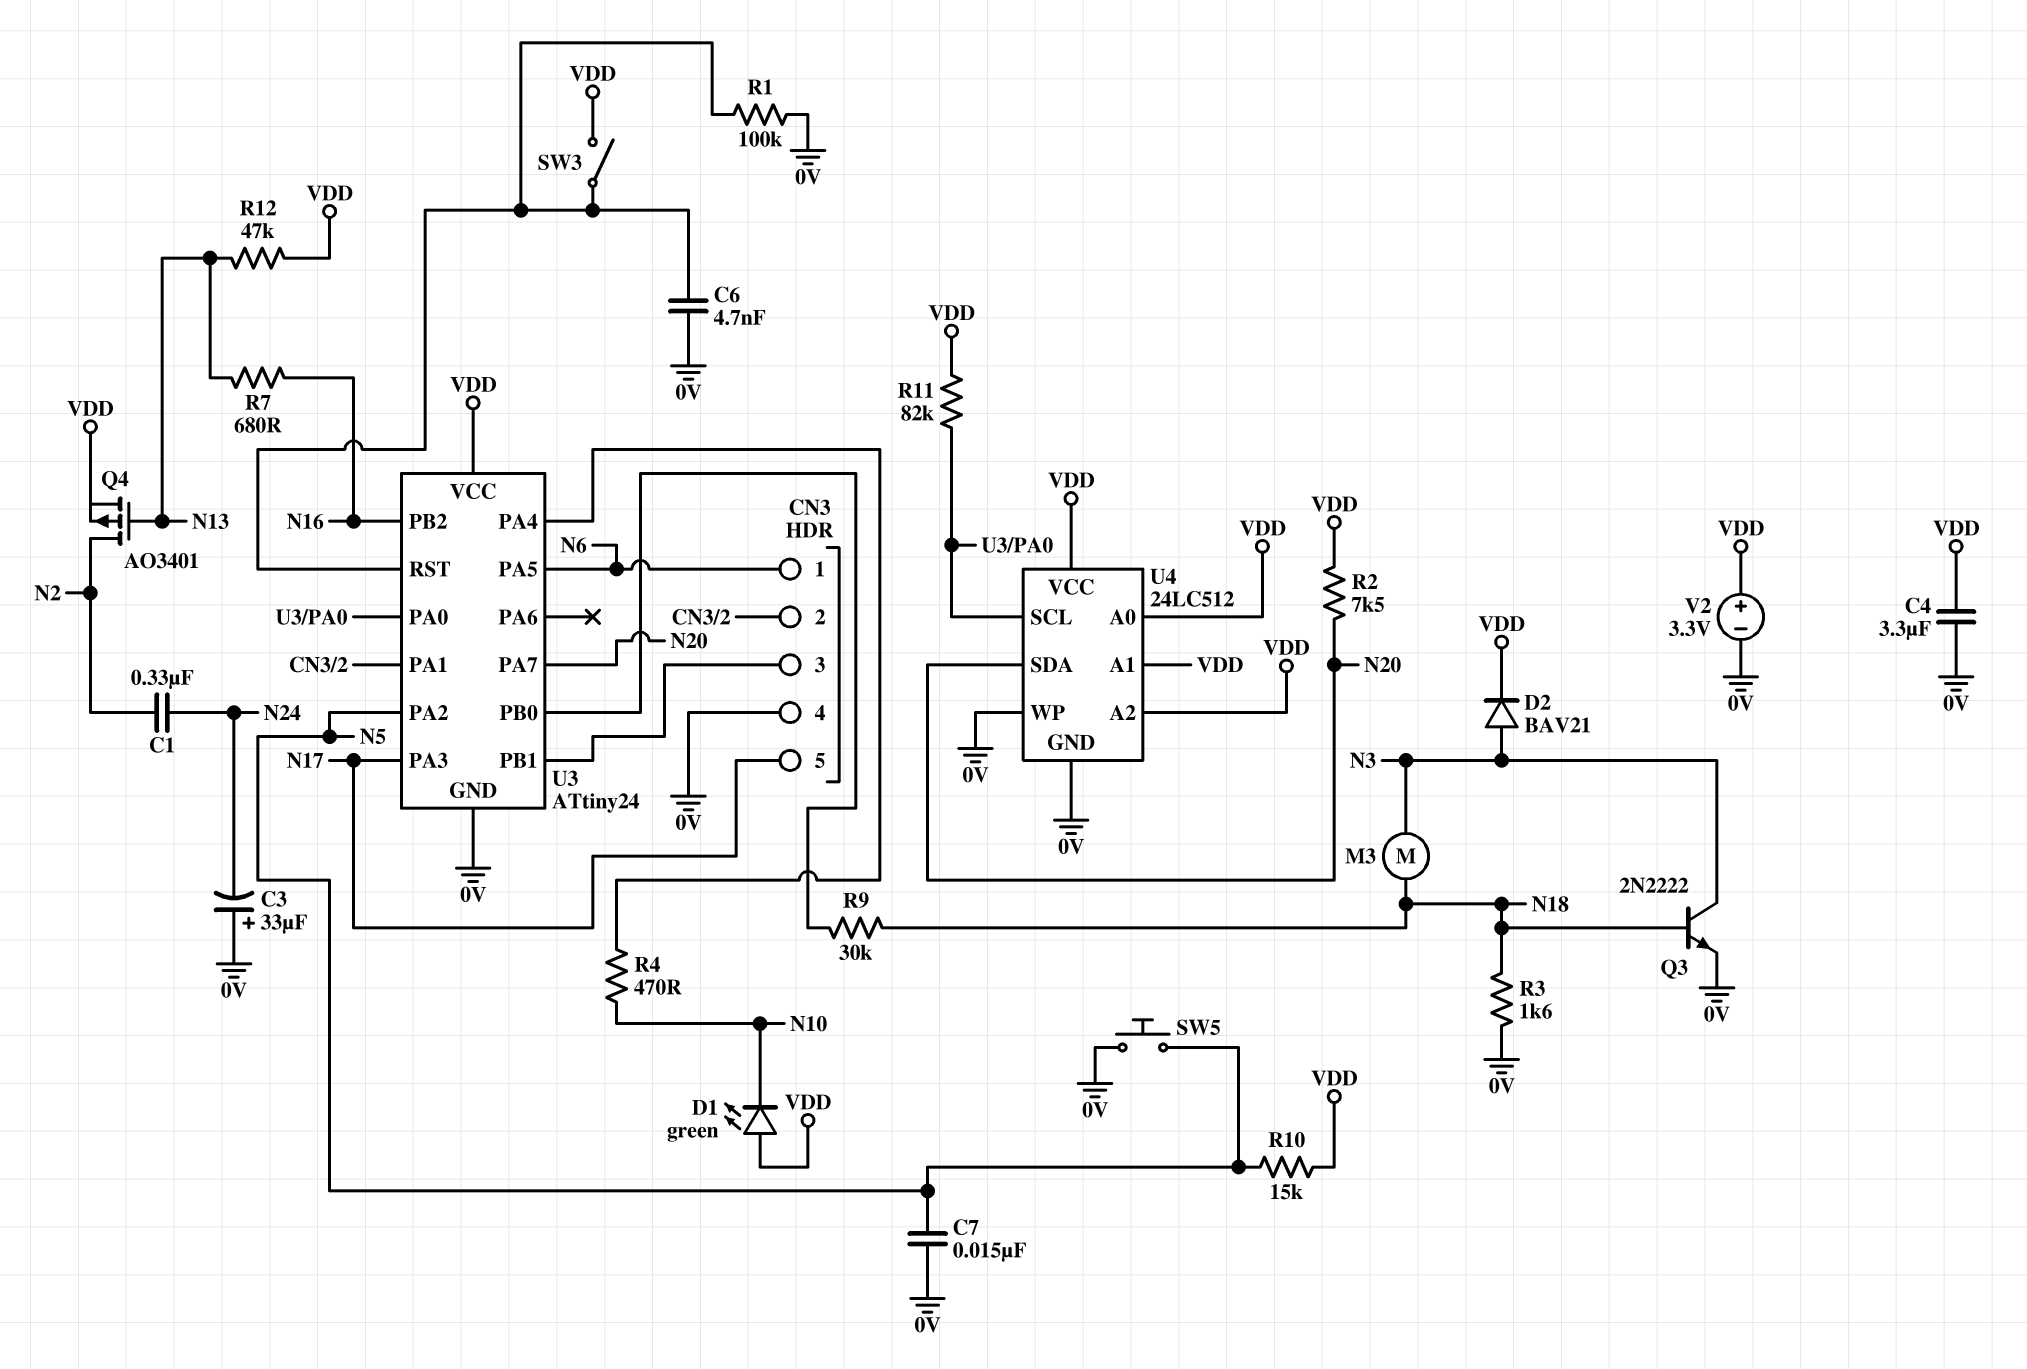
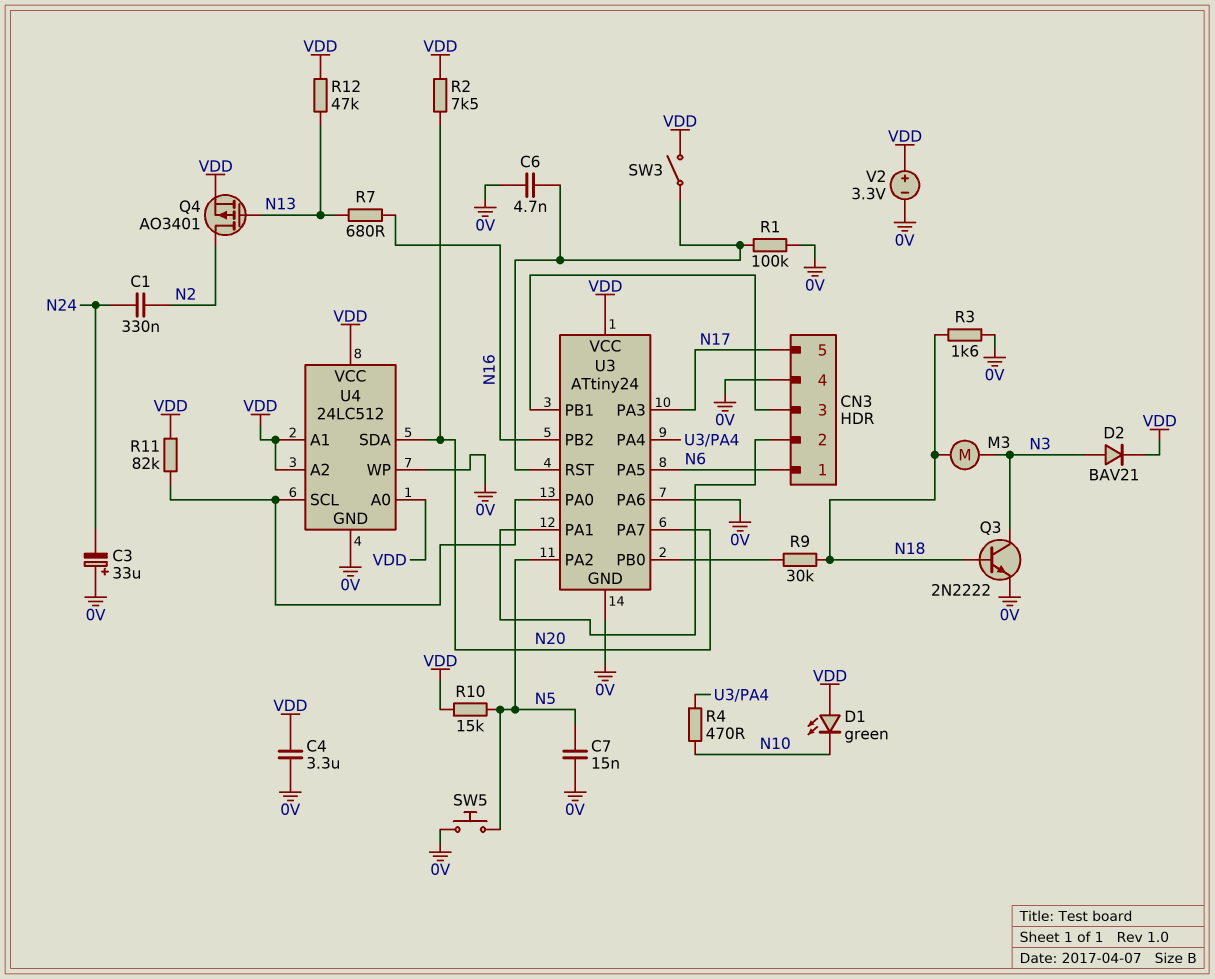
U3 pin PA6: none -> 0V

